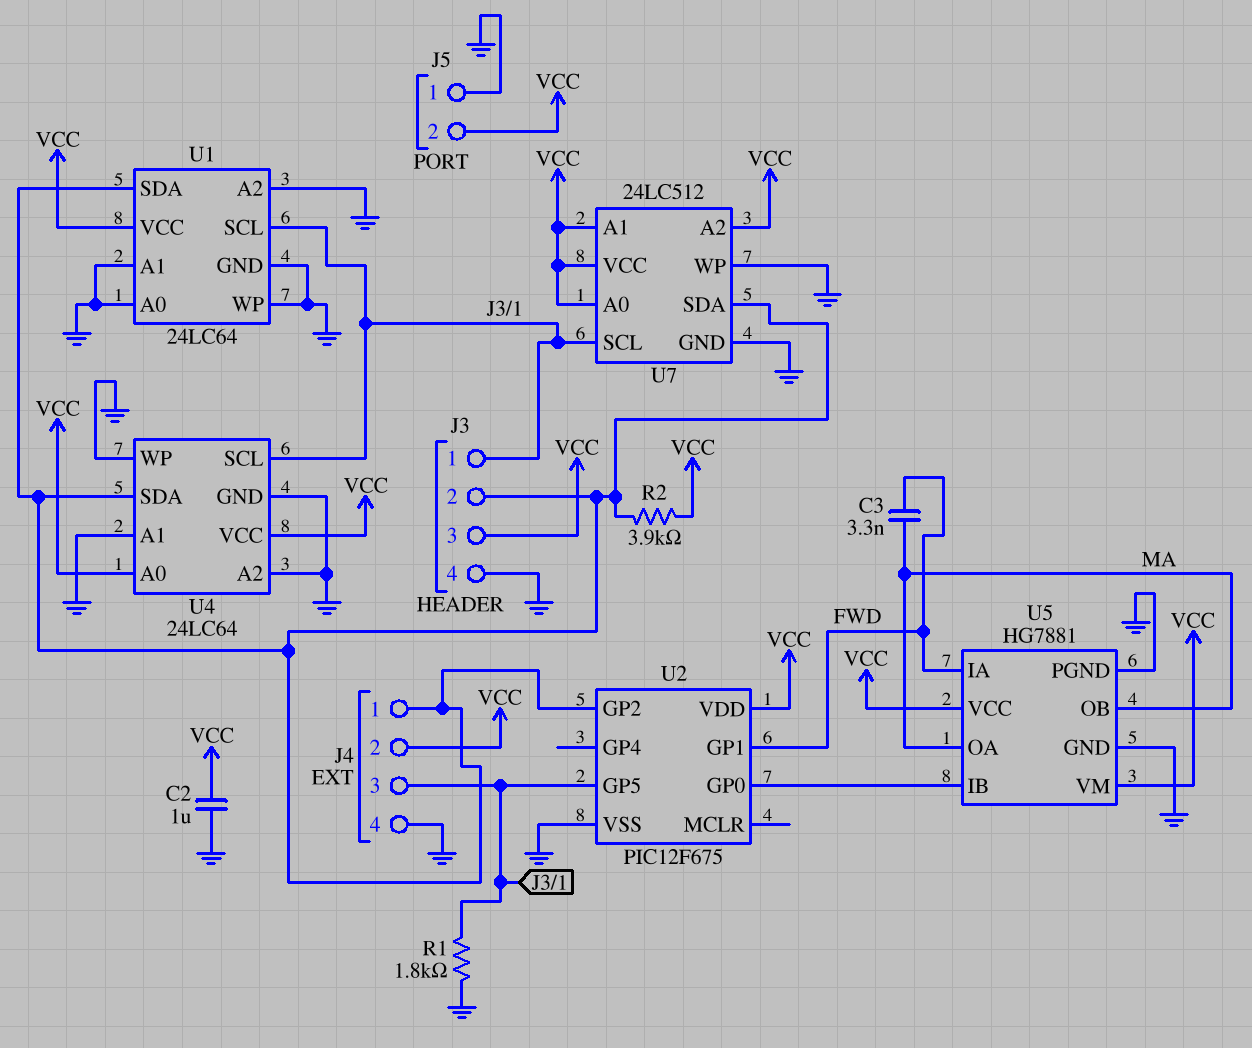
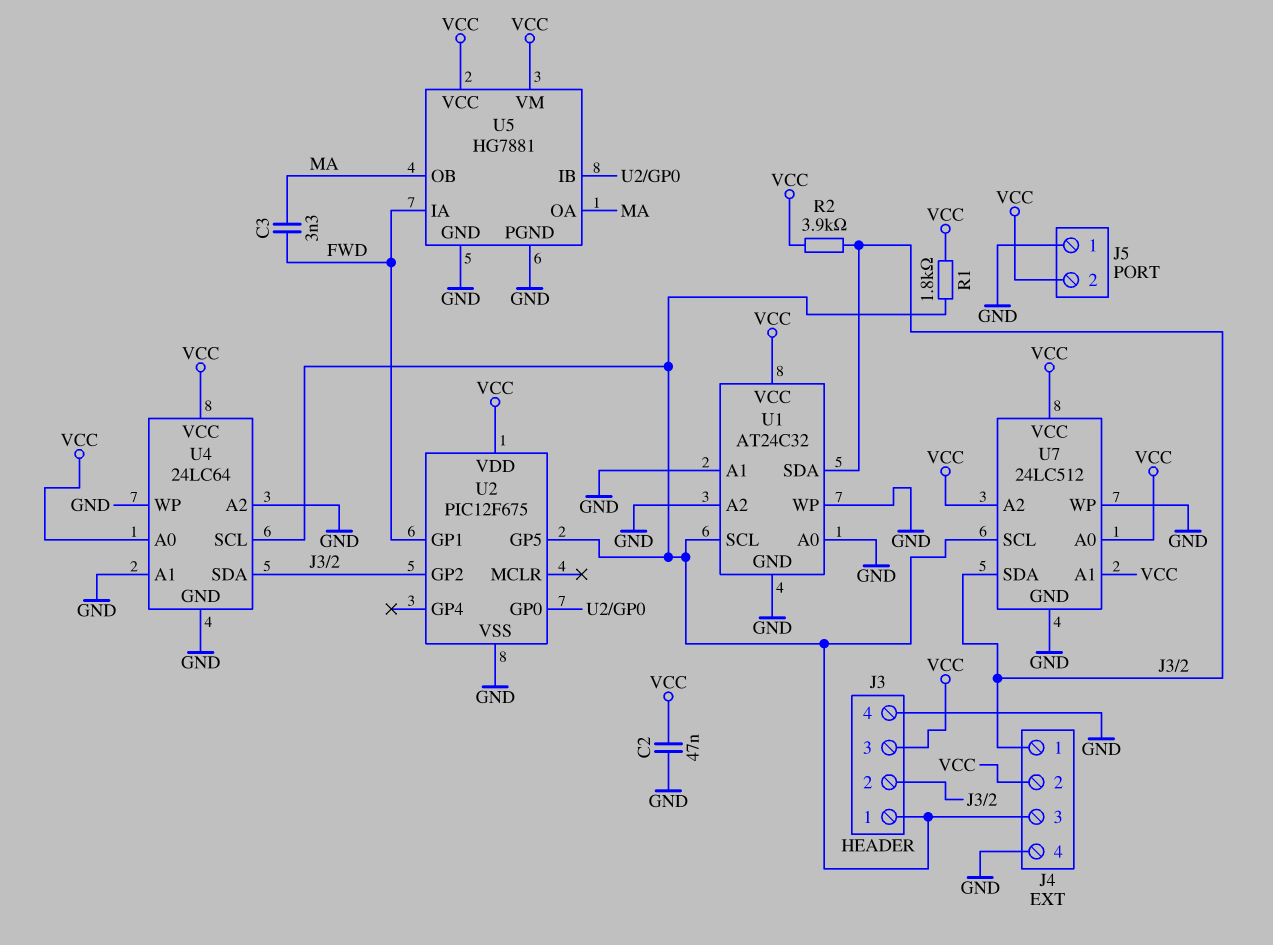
C2: 1uF (GND, VCC) -> 47nF (GND, VCC)
R1: 1.8k (GND, J3/1) -> 1.8k (J3/1, VCC)
U1: 24LC64 -> AT24C32

